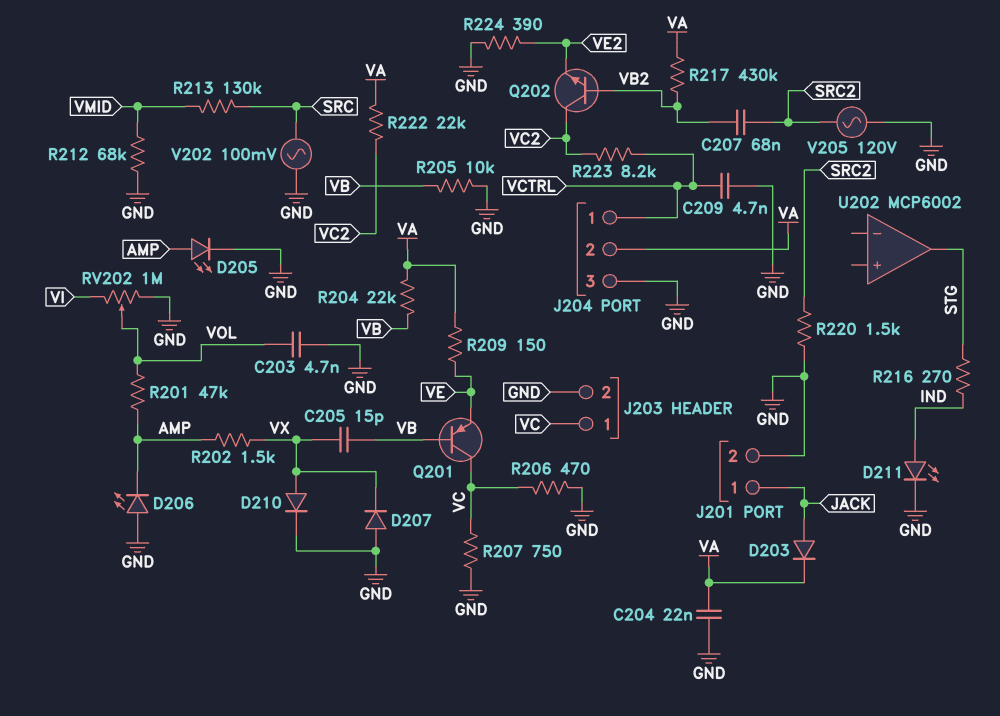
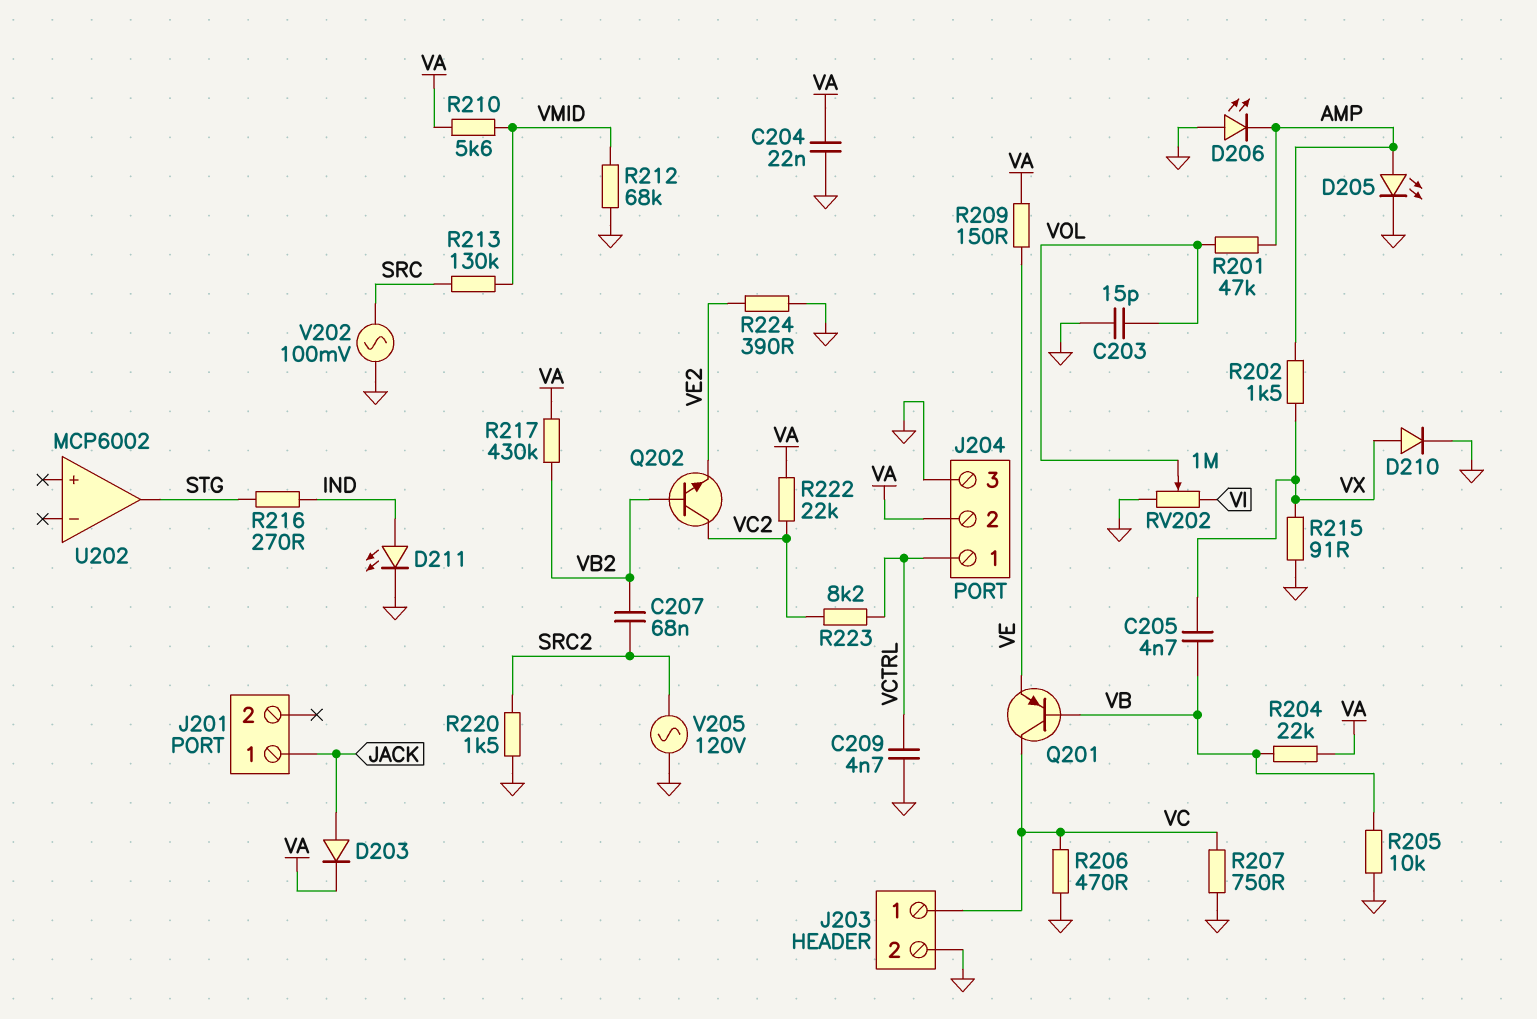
C203: 4.7nF (GND, VOL) -> 15pF (GND, VOL)
C205: 15pF (VB, VX) -> 4.7nF (VB, VX)
D207: diode (A GND, K VX) -> none
J201 pin 2: GND -> none
R210: none -> 5.6k (VA, VMID)
R215: none -> 91 (GND, VX)

